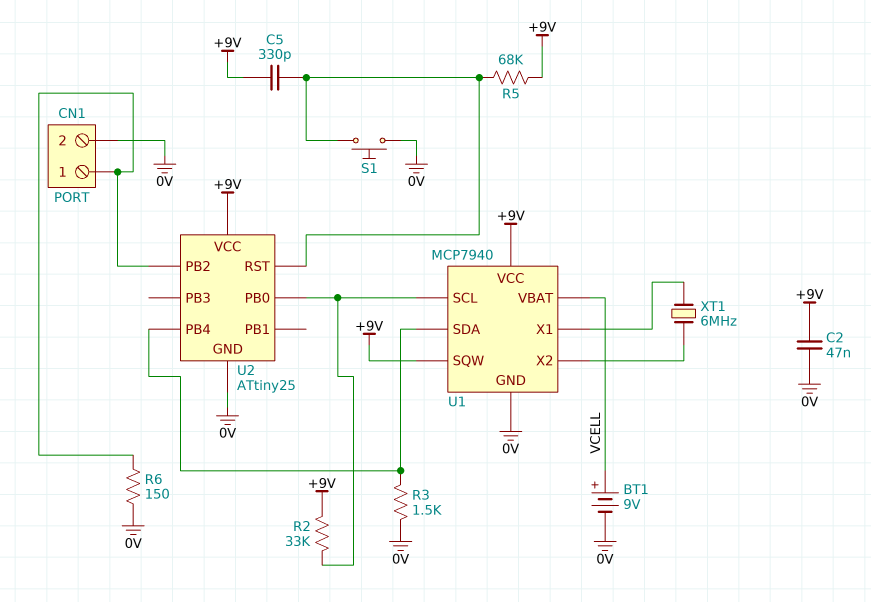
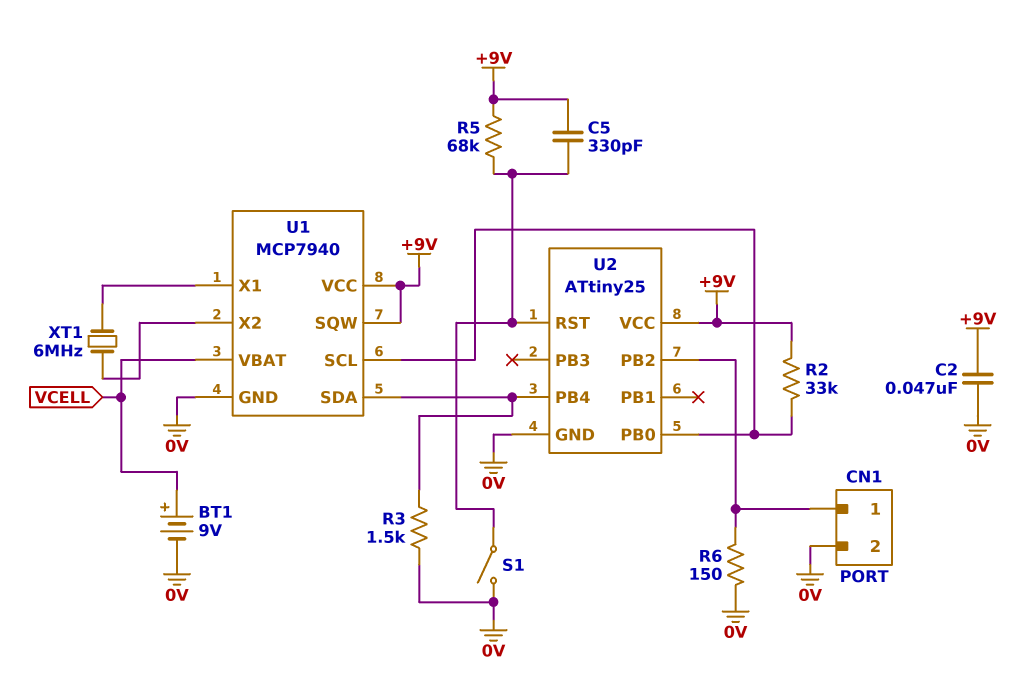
S1: button (0V, U2/RST) -> switch (0V, U2/RST)

